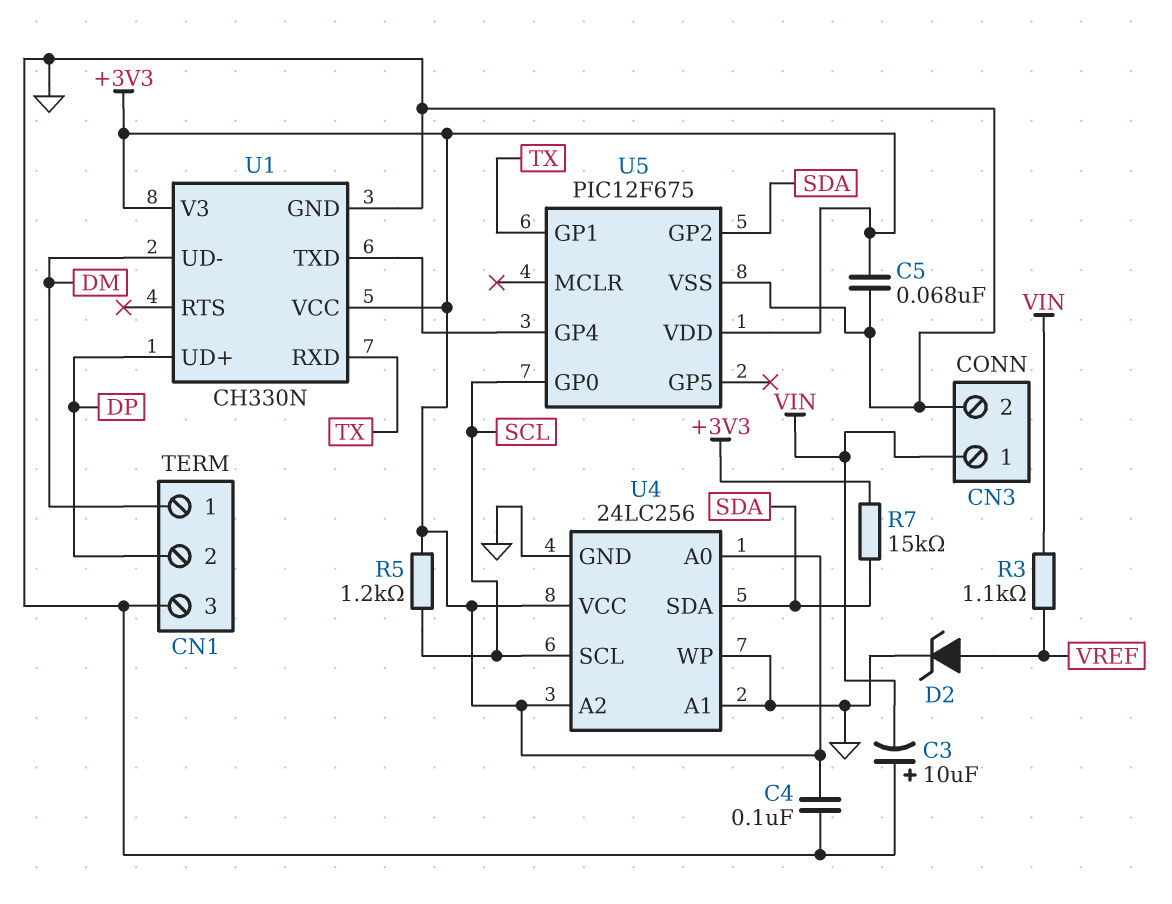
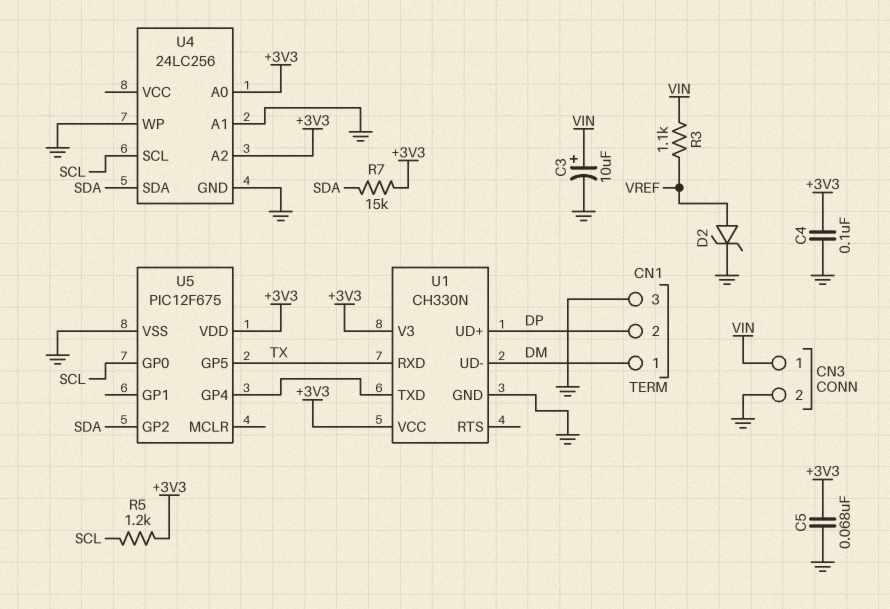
C3: 10uF (plus GND, minus VIN) -> 10uF (plus VIN, minus GND)
U4 pin VCC: +3V3 -> none
U5 pin GP1: TX -> none
U5 pin GP5: none -> TX

